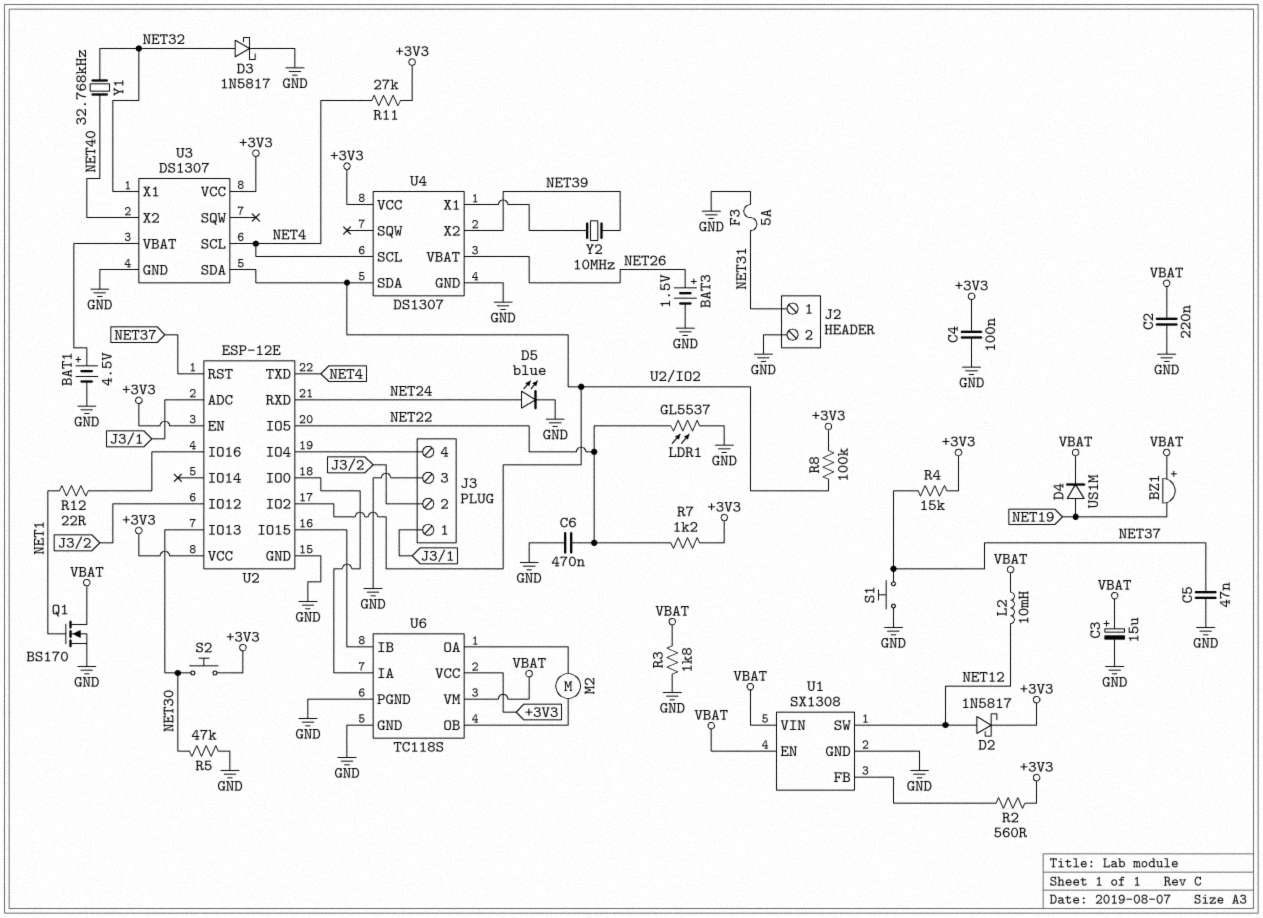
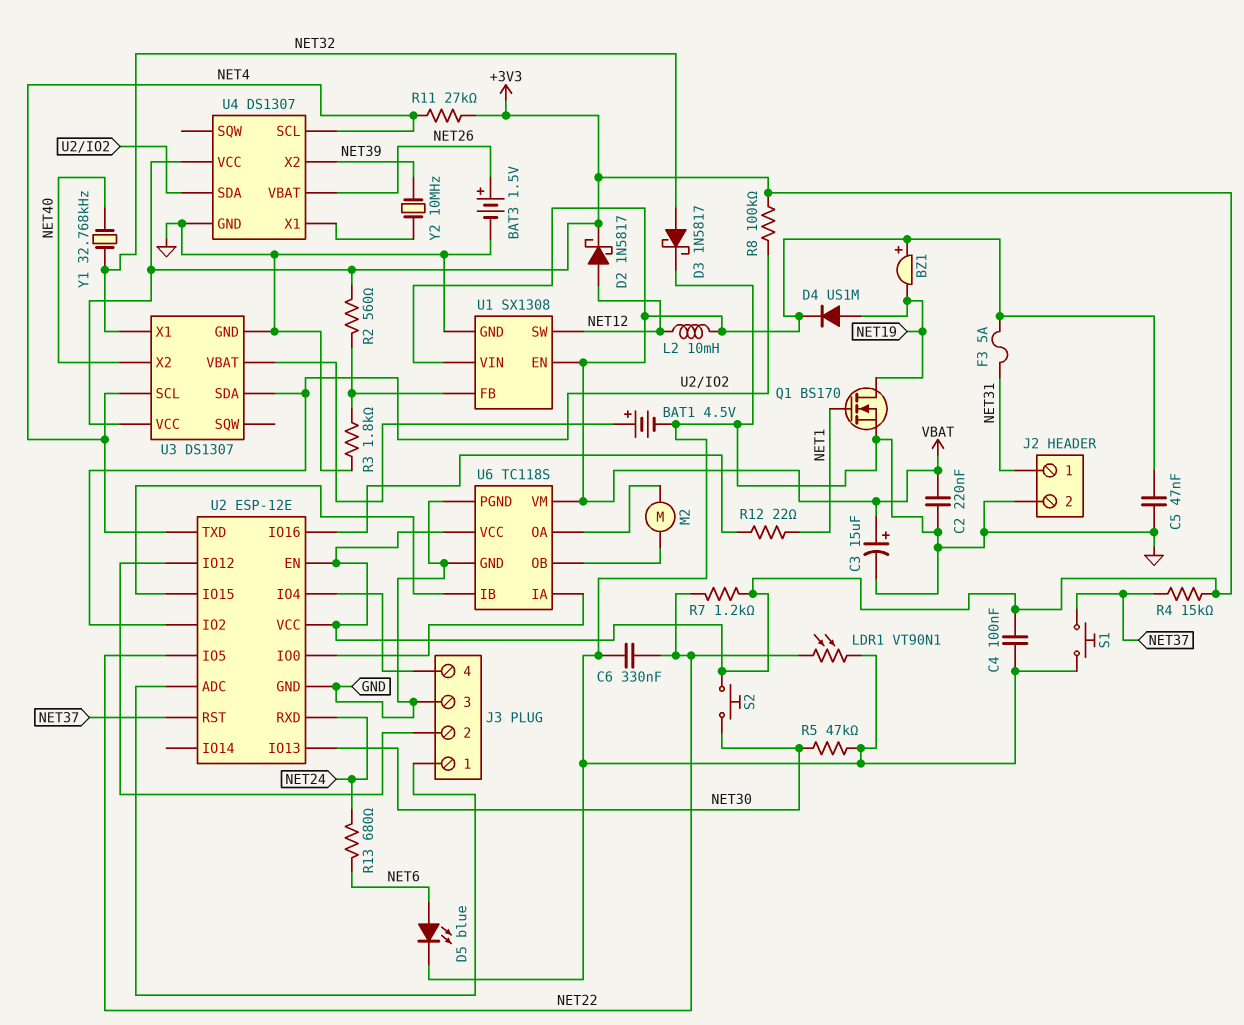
C5: 47nF (GND, NET37) -> 47nF (GND, VBAT)
C6: 470nF (GND, NET22) -> 330nF (GND, NET22)
D5: LED blue (A NET24, K GND) -> LED blue (A NET6, K GND)
F3: 5A (GND, NET31) -> 5A (NET31, VBAT)
LDR1: GL5537 (GND, NET22) -> VT90N1 (GND, NET22)
Q1: NMOS BS170 (G NET1, D VBAT, S GND) -> NMOS BS170 (G NET1, D NET19, S GND)
R3: 1.8k (GND, VBAT) -> 1.8k (GND, U1/FB)
R13: none -> 680 (NET6, NET24)

